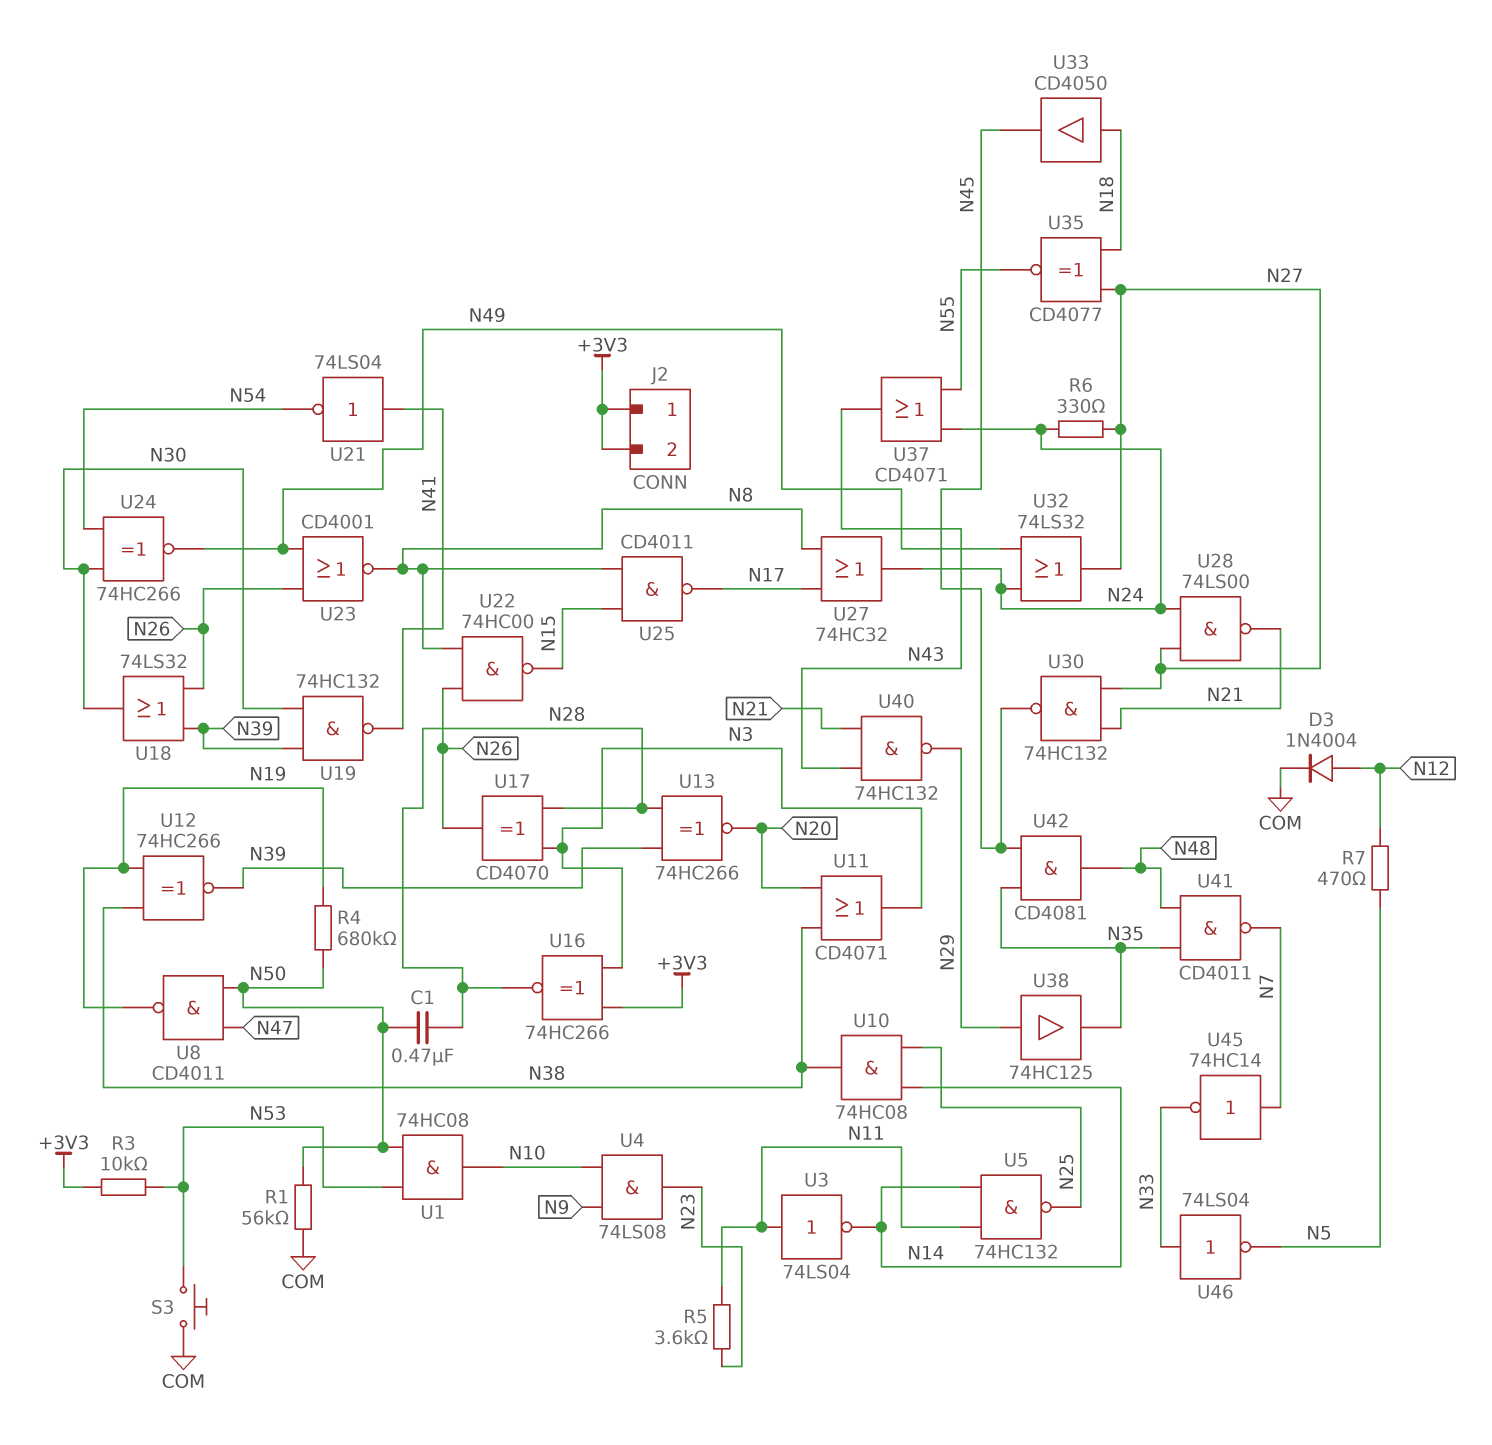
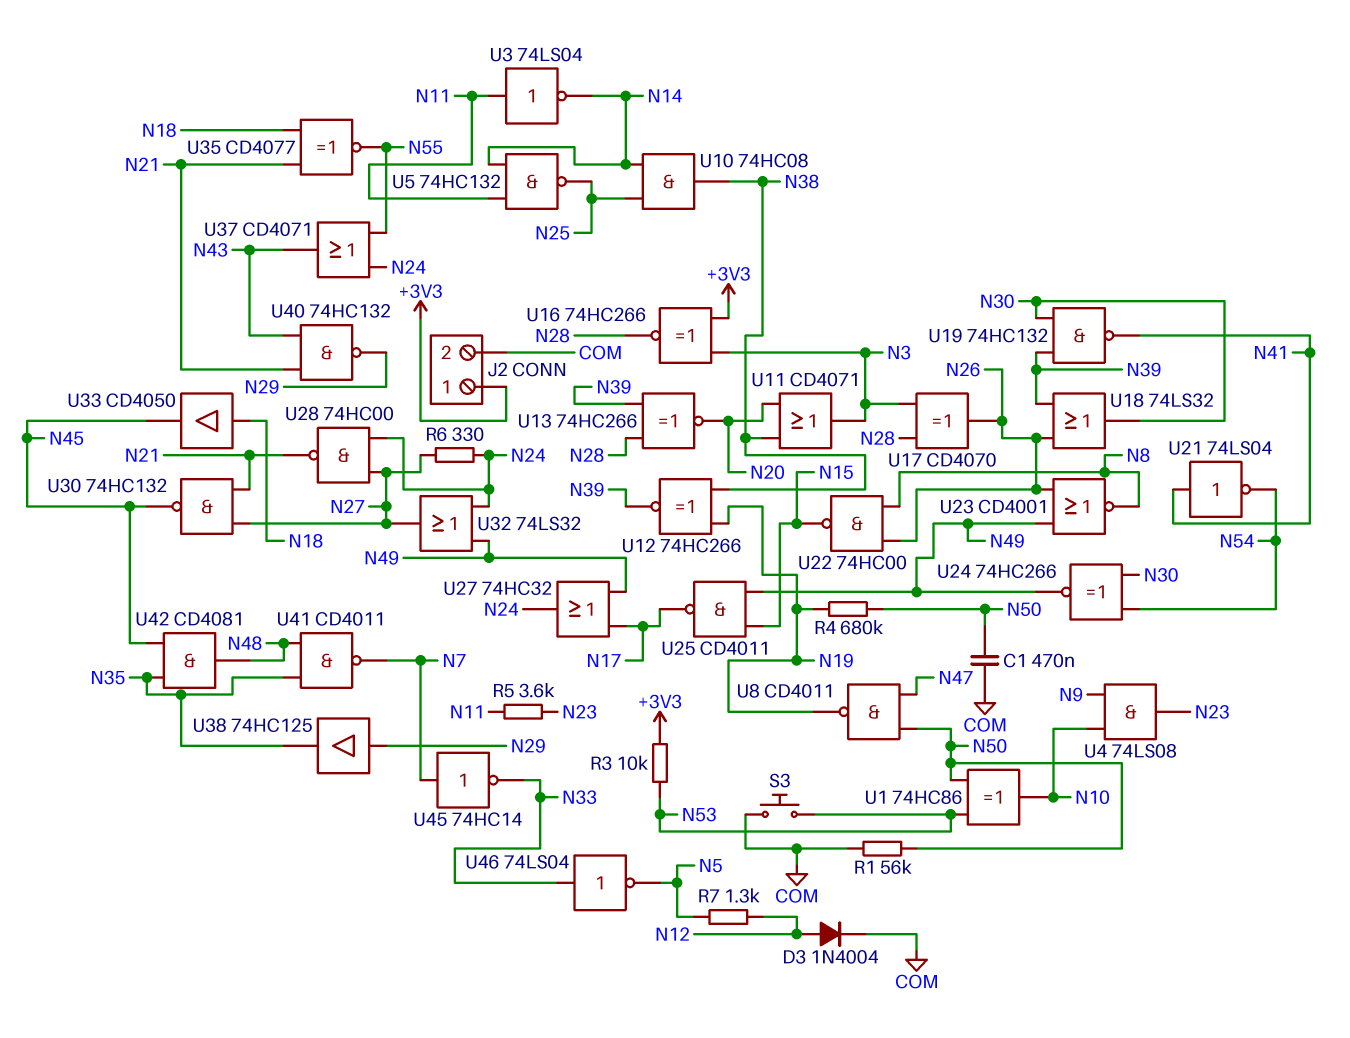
C1: 470nF (N28, N50) -> 470nF (COM, N50)
J2 pin 2: +3V3 -> COM
R7: 470 (N5, N12) -> 1.3k (N5, N12)
U1: AND 74HC08 (in N50, in N53, out N10) -> XOR 74HC86 (in N50, in N53, out N10)
U25: NAND CD4011 (in N8, in N15, out N17) -> NAND CD4011 (in N15, in N49, out N17)
U27: OR 74HC32 (in N8, in N17, out N24) -> OR 74HC32 (in N17, in N49, out N24)
U28: NAND 74LS00 (in N24, in N27, out N21) -> NAND 74HC00 (in N24, in N27, out N21)
U35: XNOR CD4077 (in N18, in N27, out N55) -> XNOR CD4077 (in N18, in N21, out N55)

